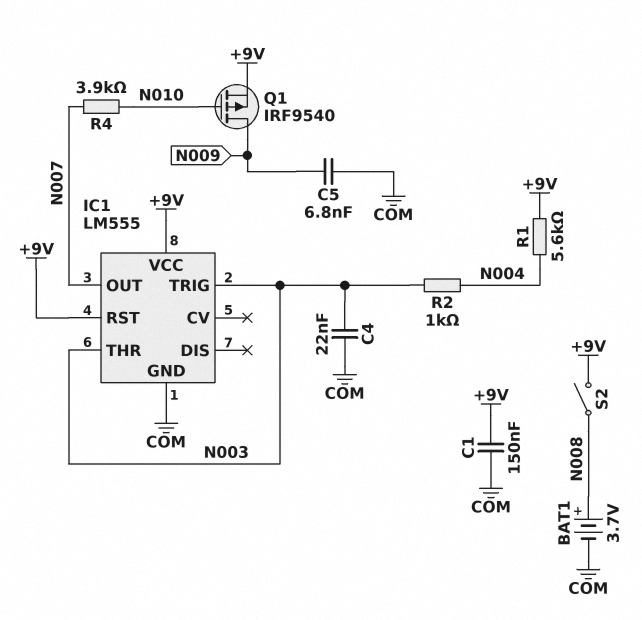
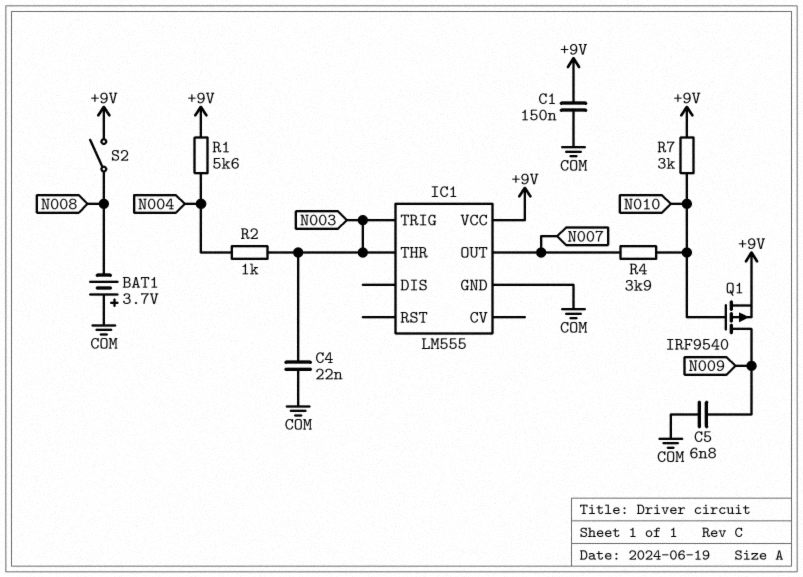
BAT1: 3.7V (plus N008, minus COM) -> 3.7V (plus COM, minus N008)
IC1 pin RST: +9V -> none
R7: none -> 3k (+9V, N010)

